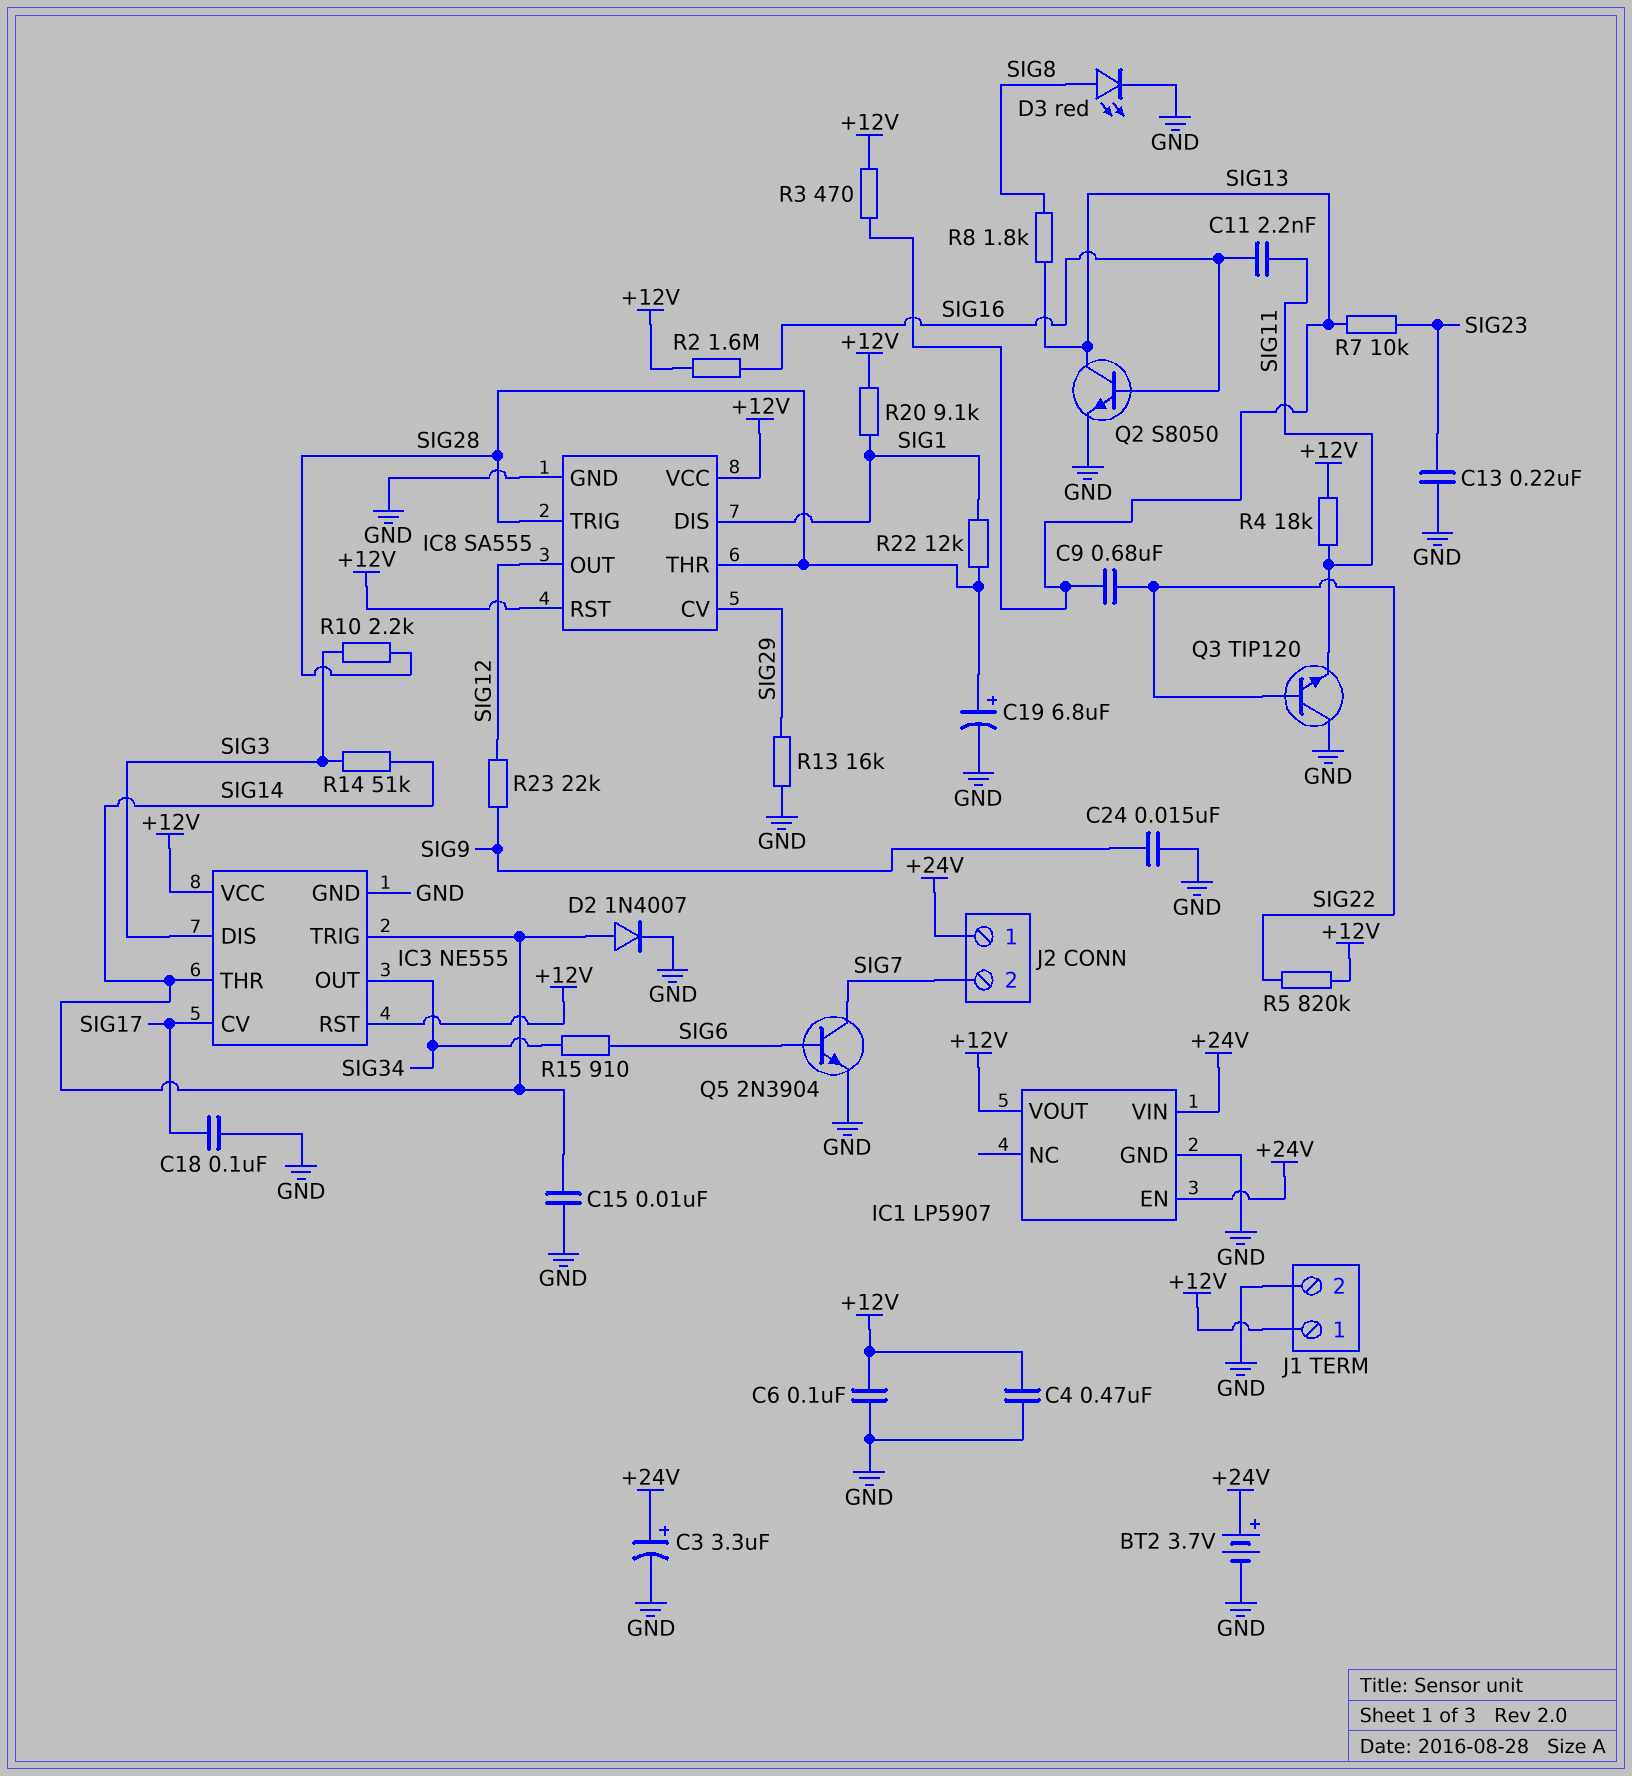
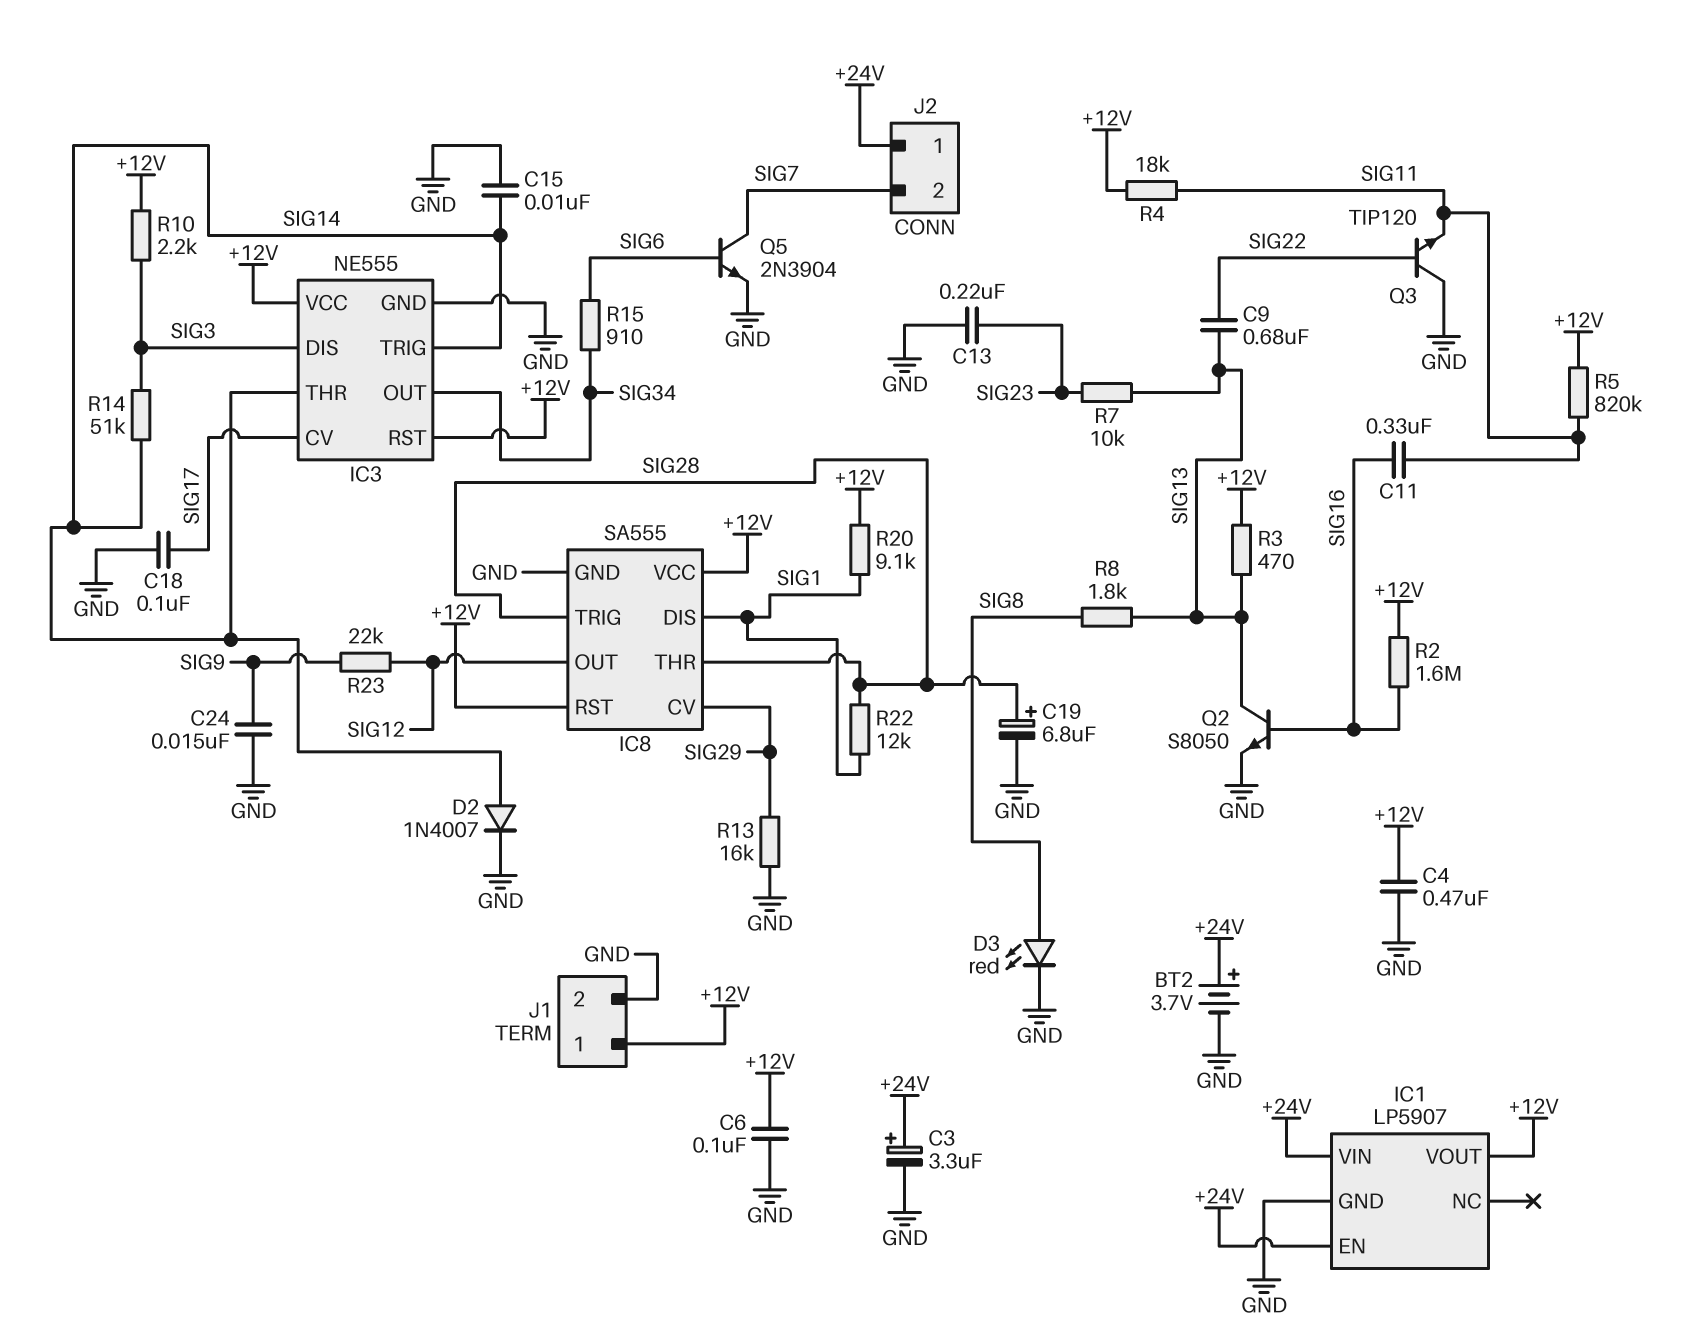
C11: 2.2nF (SIG11, SIG16) -> 330nF (SIG11, SIG16)
R5: 820k (+12V, SIG22) -> 820k (+12V, SIG11)
R10: 2.2k (SIG3, SIG28) -> 2.2k (+12V, SIG3)

